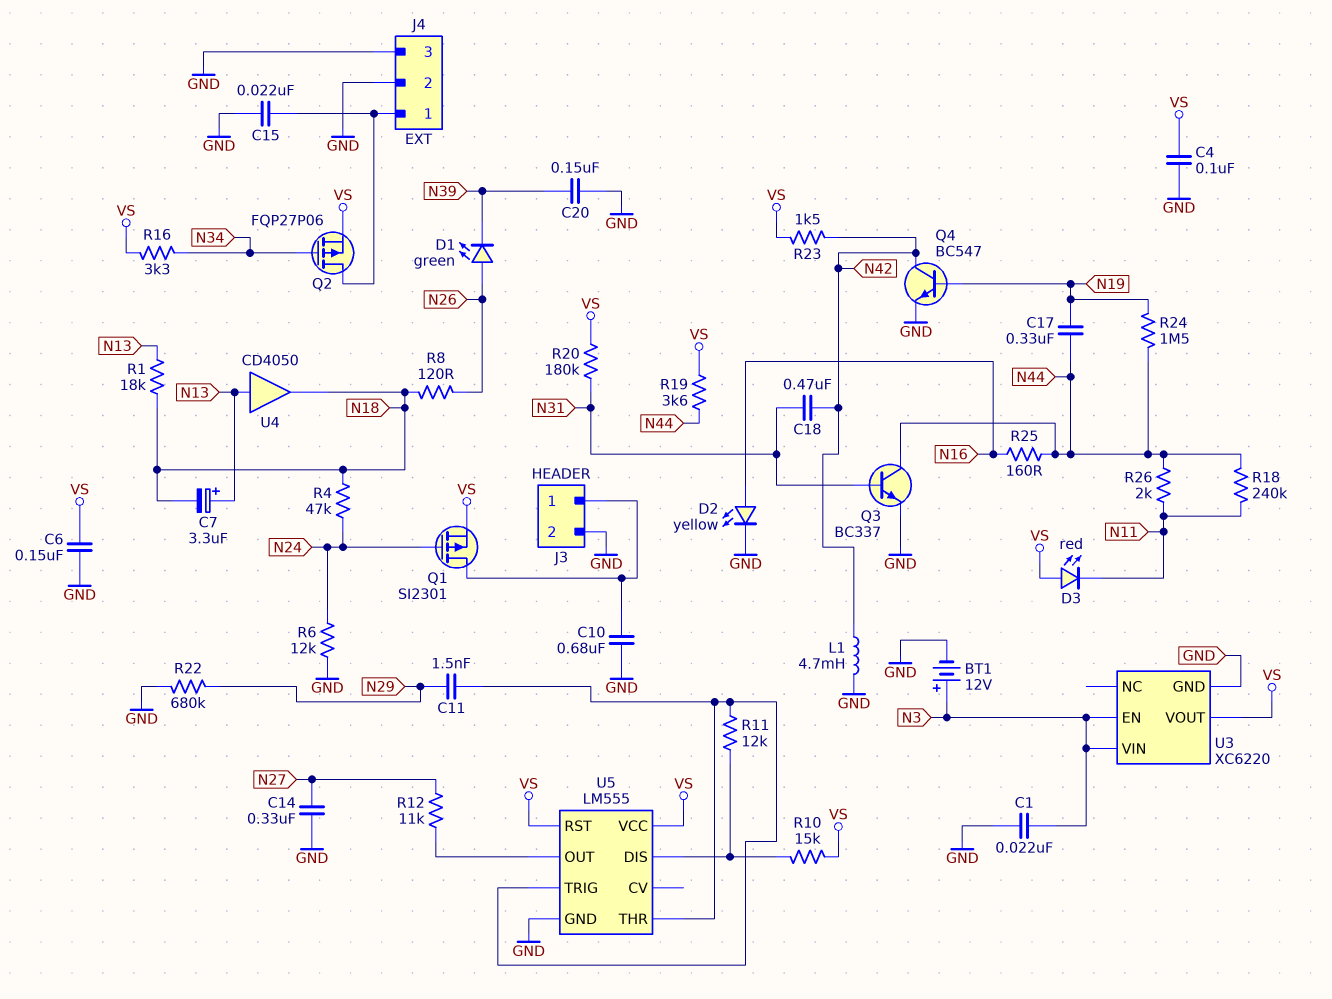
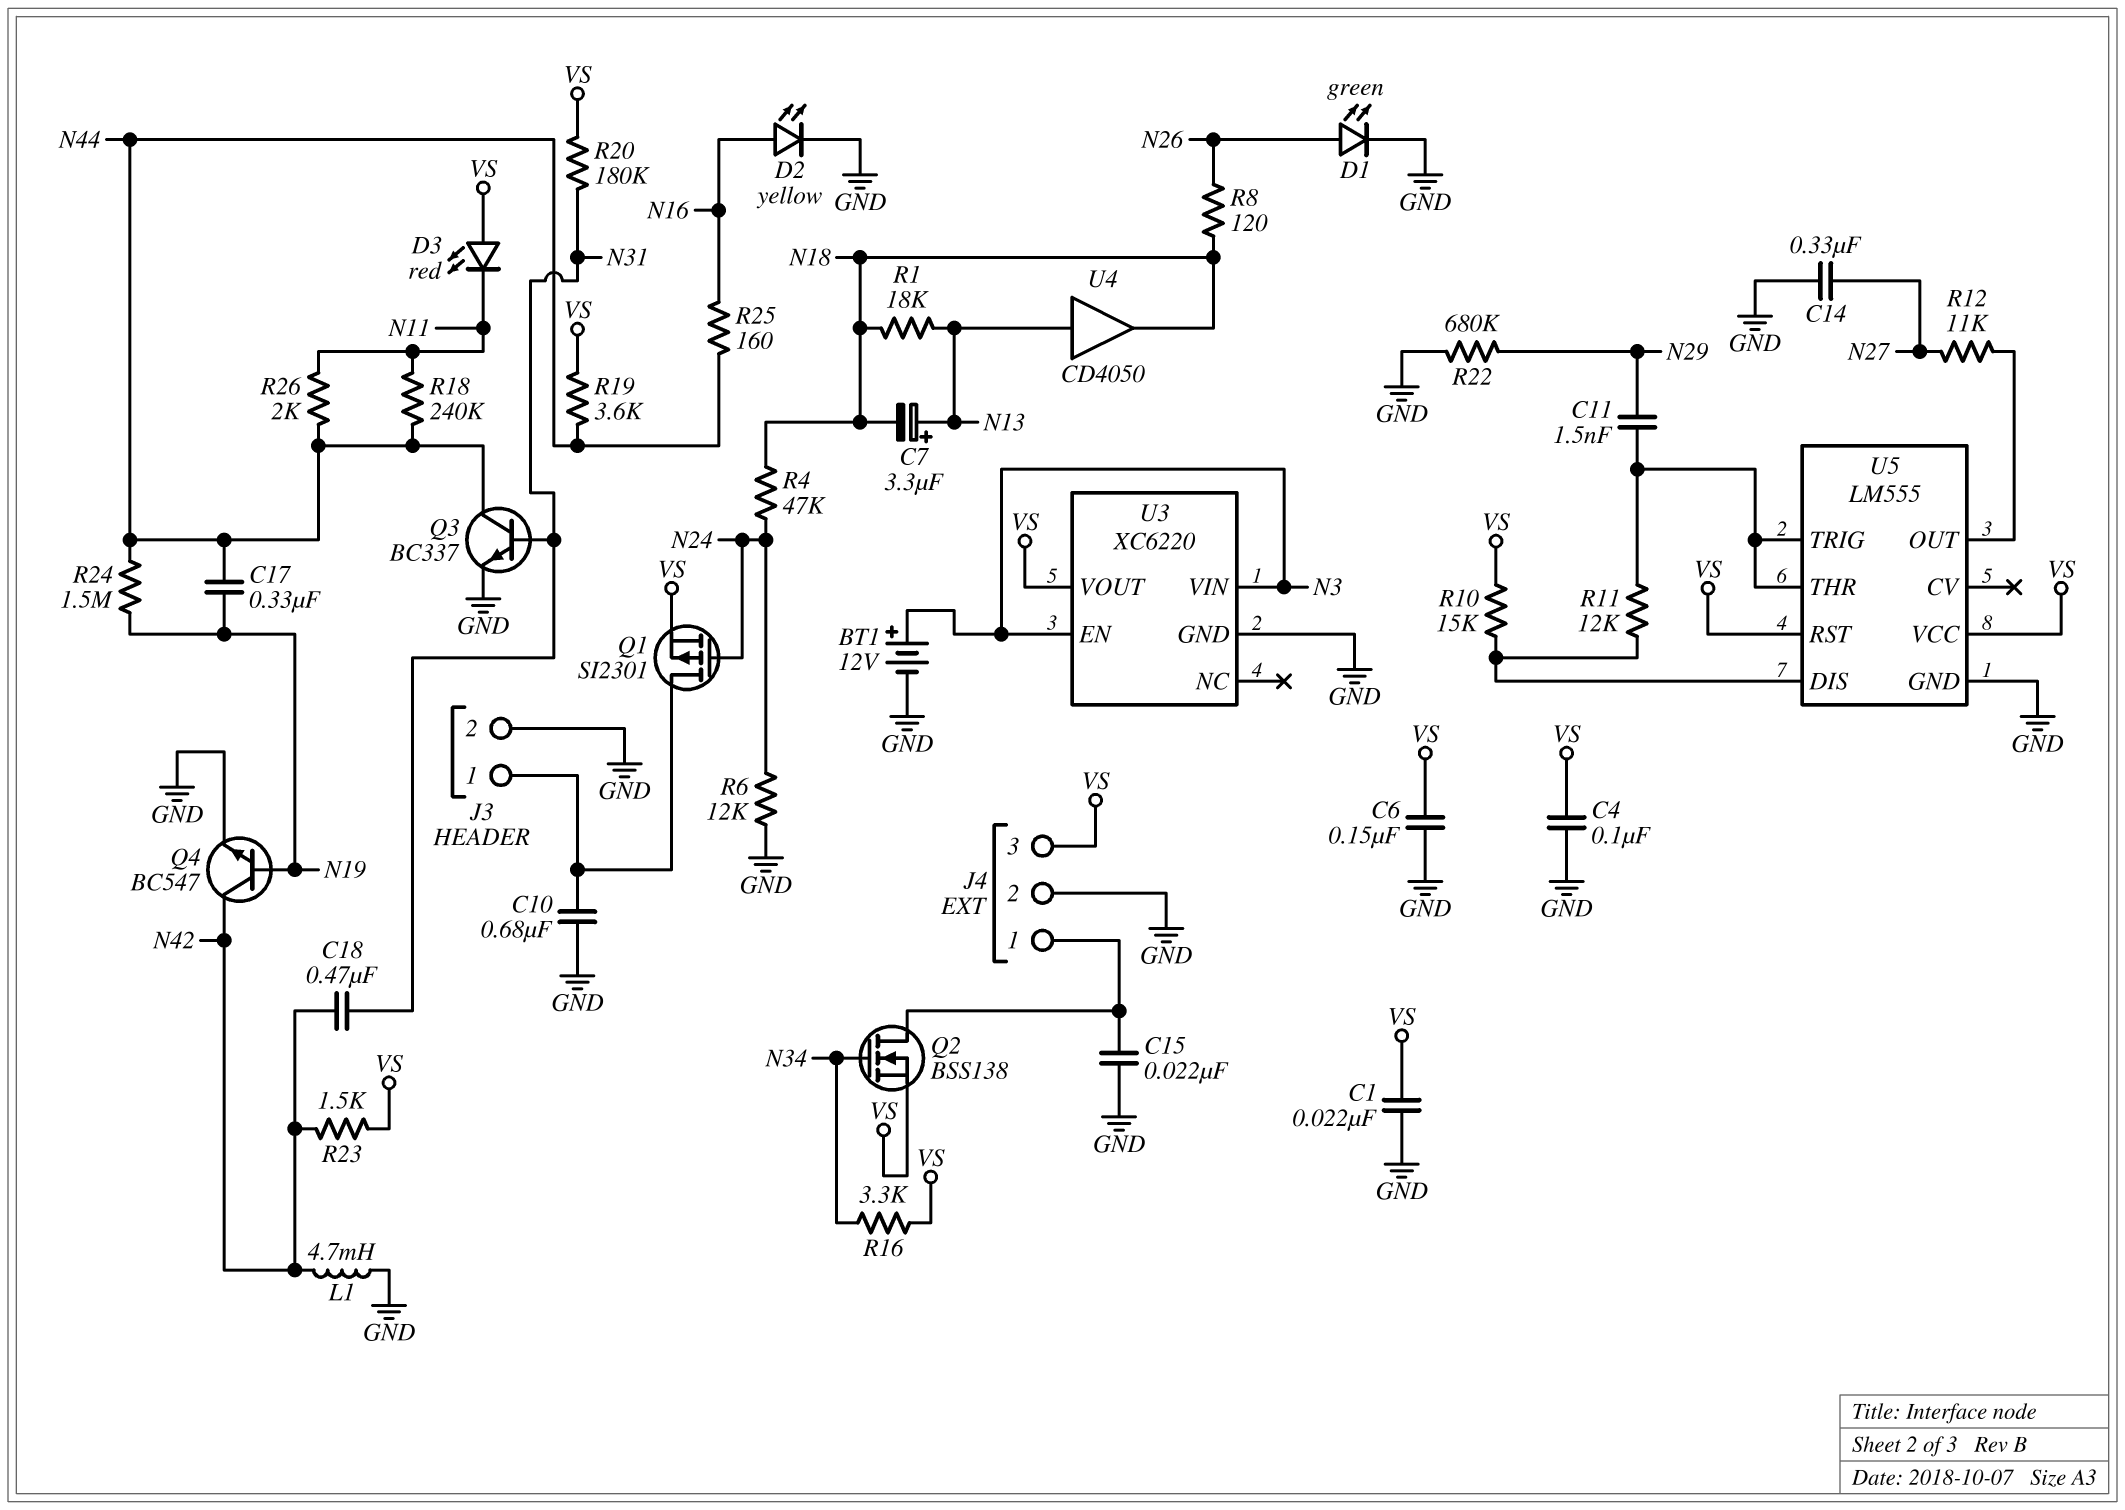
C1: 22nF (GND, N3) -> 22nF (GND, VS)
C20: 150nF (GND, N39) -> none
D1: LED green (A N26, K N39) -> LED green (A N26, K GND)
J4 pin 3: GND -> VS
Q2: PMOS FQP27P06 (G N34, D J4/1, S VS) -> NMOS BSS138 (G N34, D J4/1, S VS)

